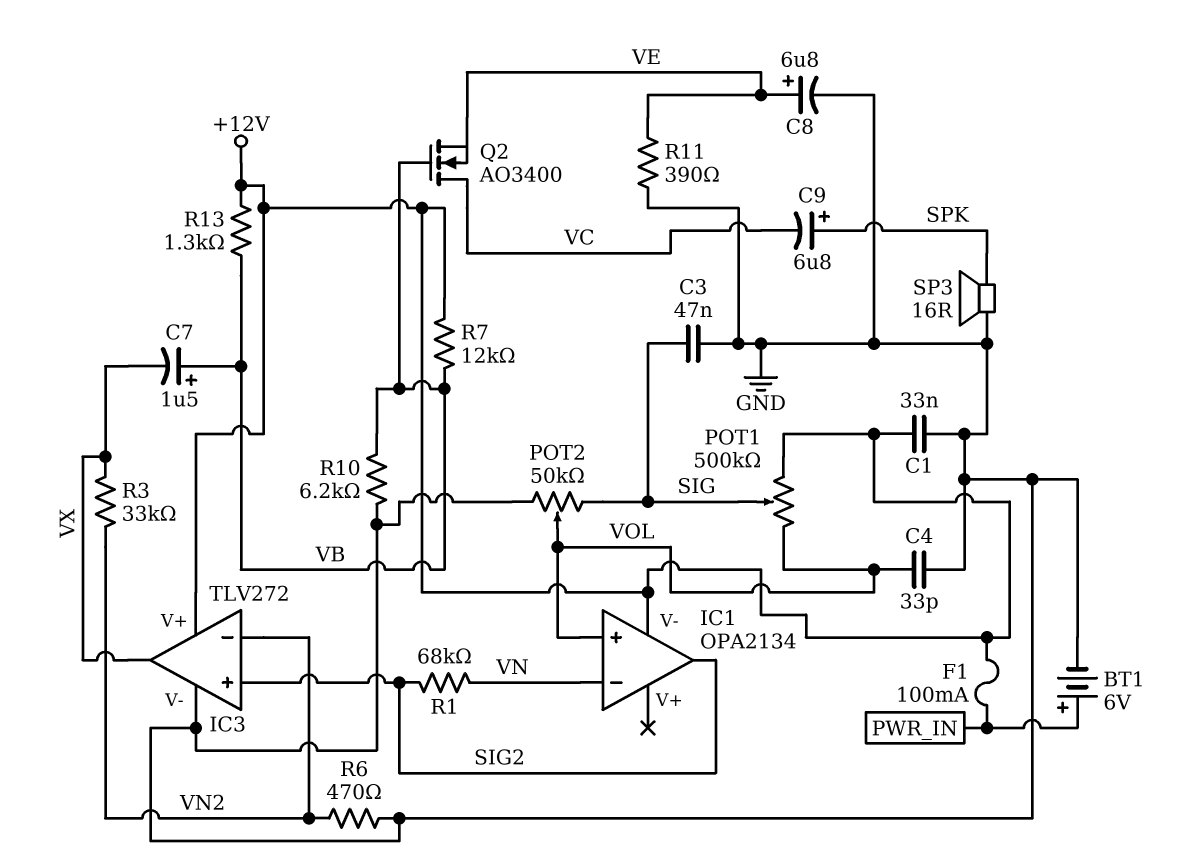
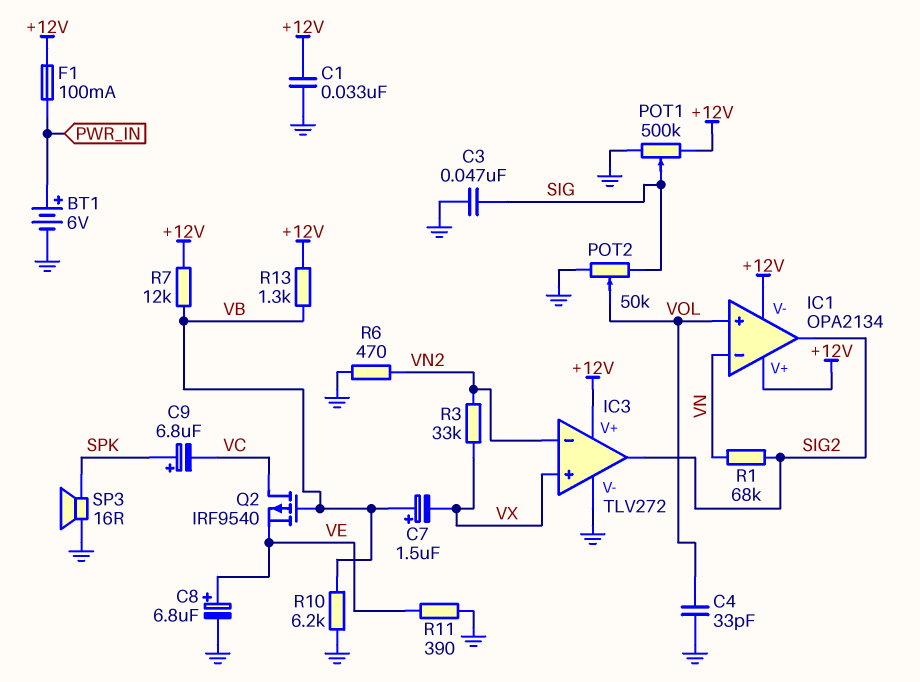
IC1 pin V+: none -> +12V
IC3 pin in+: SIG2 -> VX
IC3 pin out: VX -> SIG2
POT1: 500k (+12V, VOL, wiper SIG) -> 500k (+12V, GND, wiper SIG)
Q2: NMOS AO3400 (G VB, D VC, S VE) -> PMOS IRF9540 (G VB, D VC, S VE)

